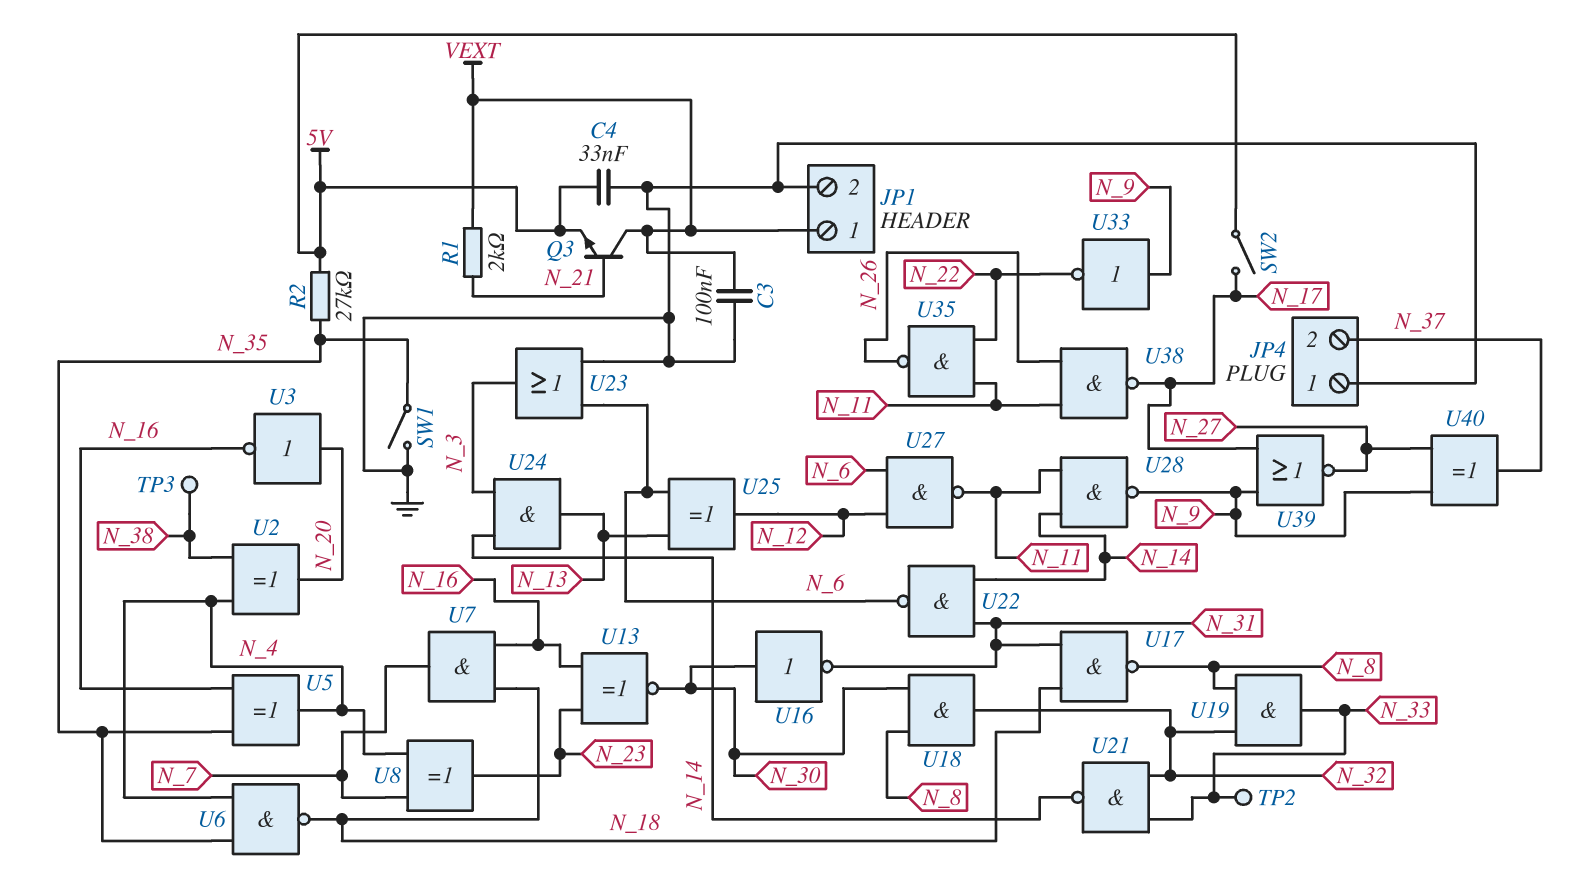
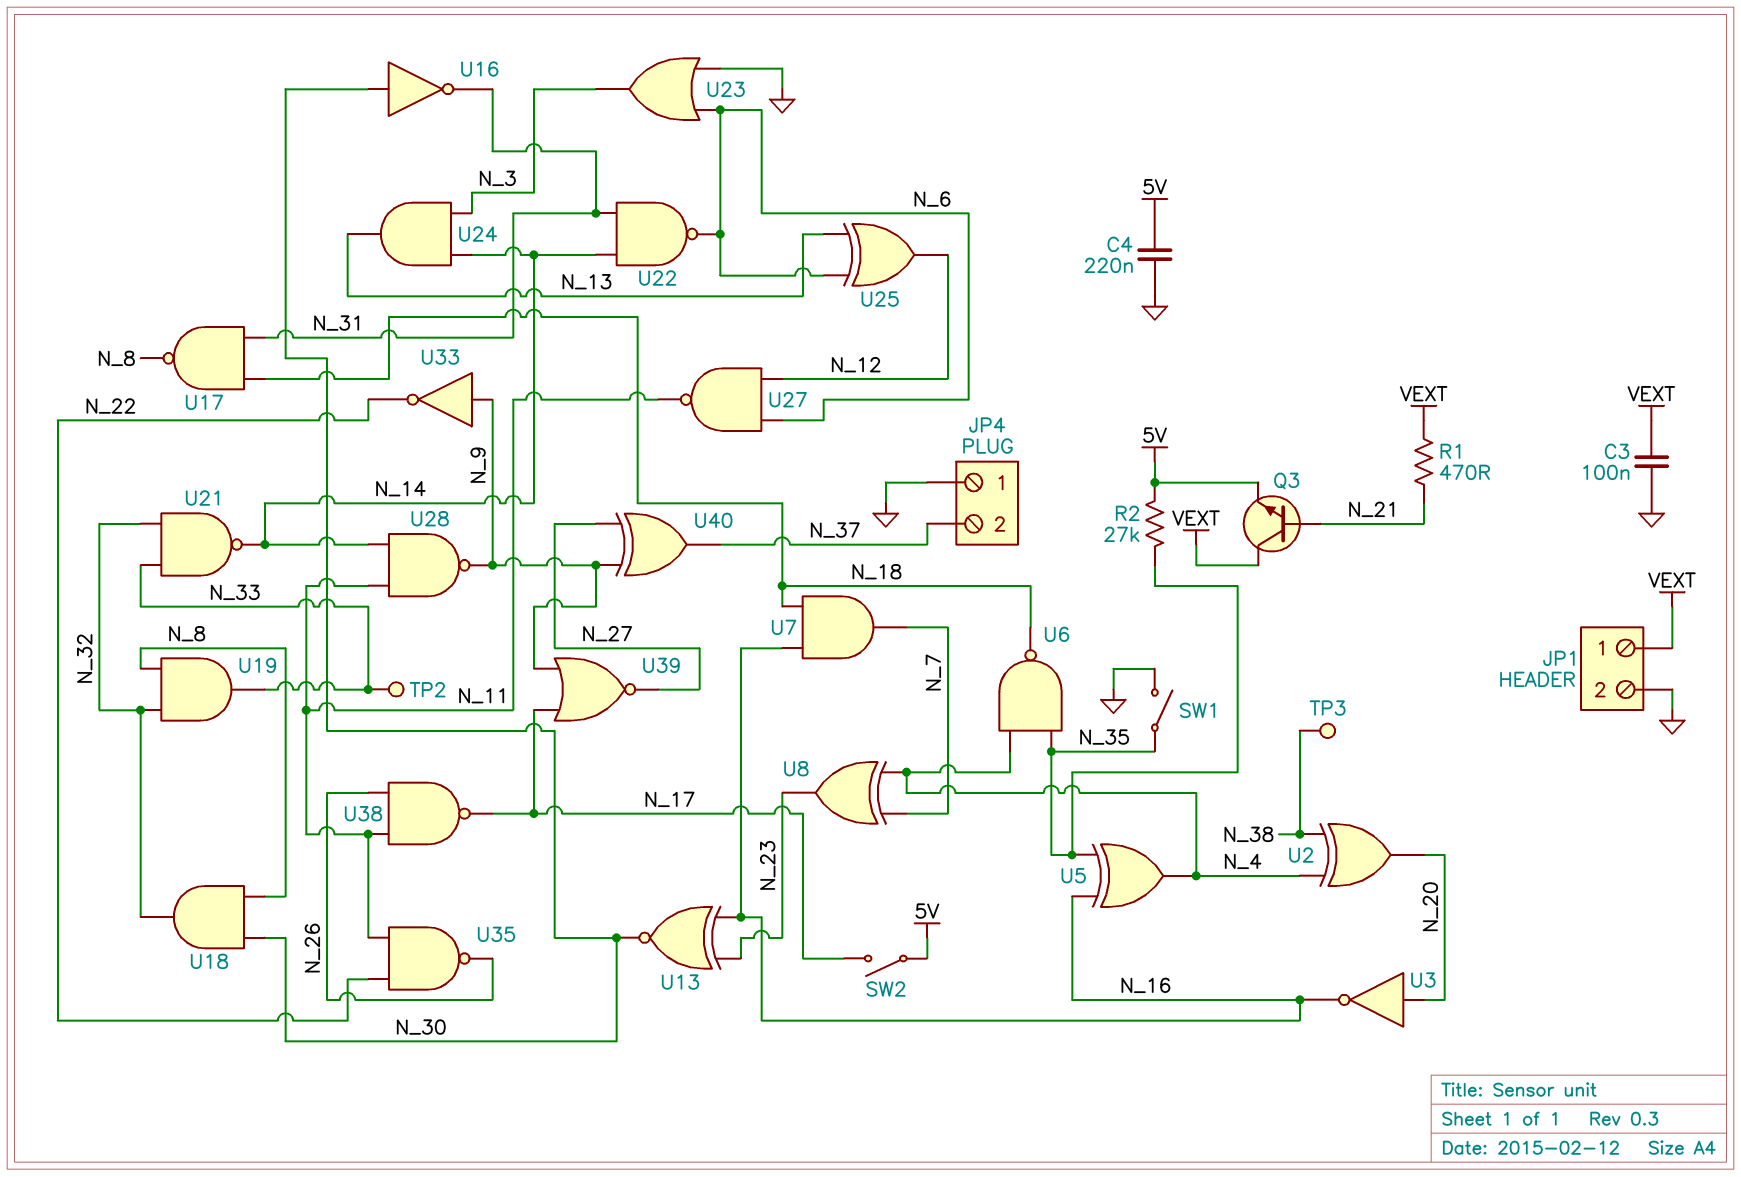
C4: 33nF (5V, GND) -> 220nF (5V, GND)
R1: 2k (N_21, VEXT) -> 470 (N_21, VEXT)

